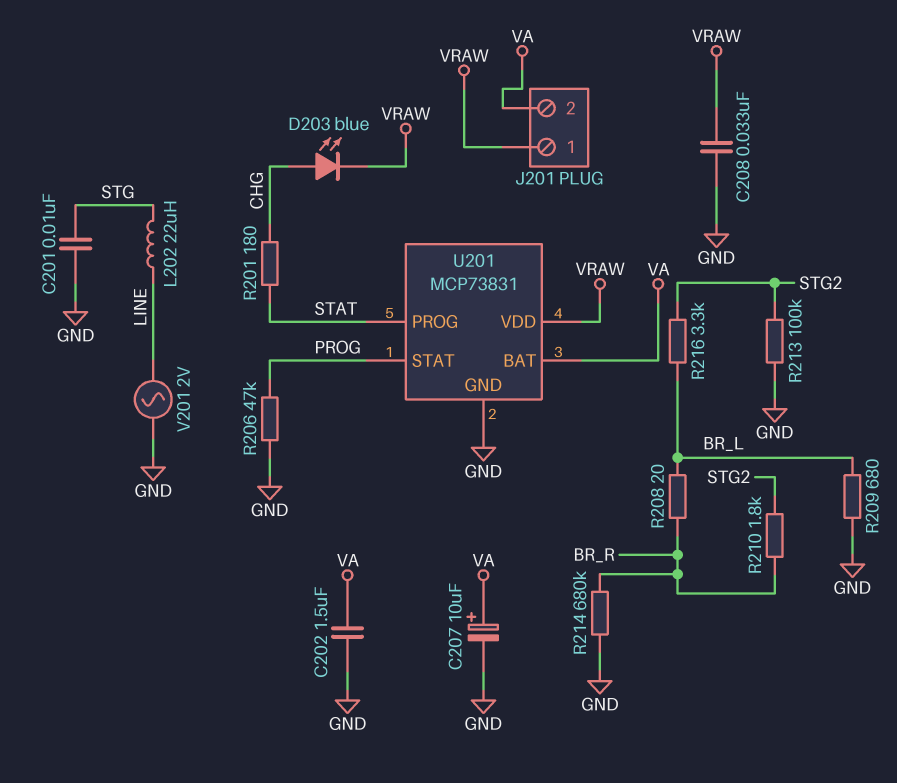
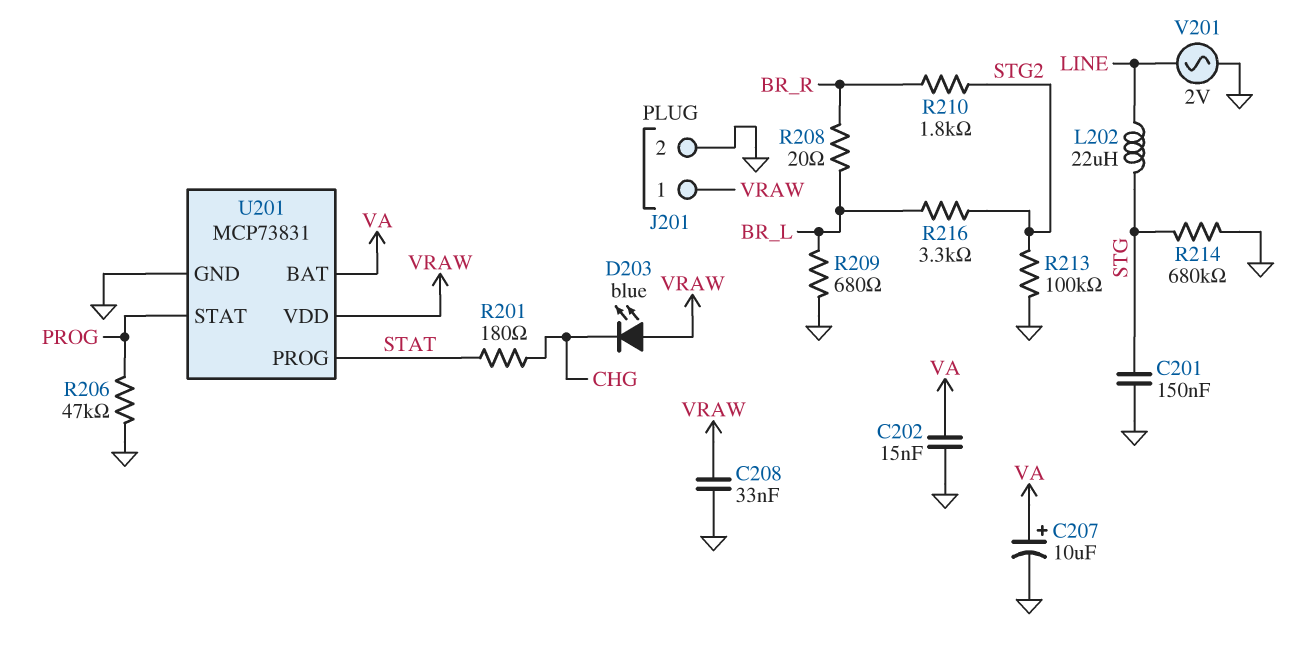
C201: 10nF (GND, STG) -> 150nF (GND, STG)
C202: 1.5uF (GND, VA) -> 15nF (GND, VA)
D203: LED blue (A CHG, K VRAW) -> LED blue (A VRAW, K CHG)
J201 pin 2: VA -> GND
R214: 680k (BR_R, GND) -> 680k (GND, STG)

